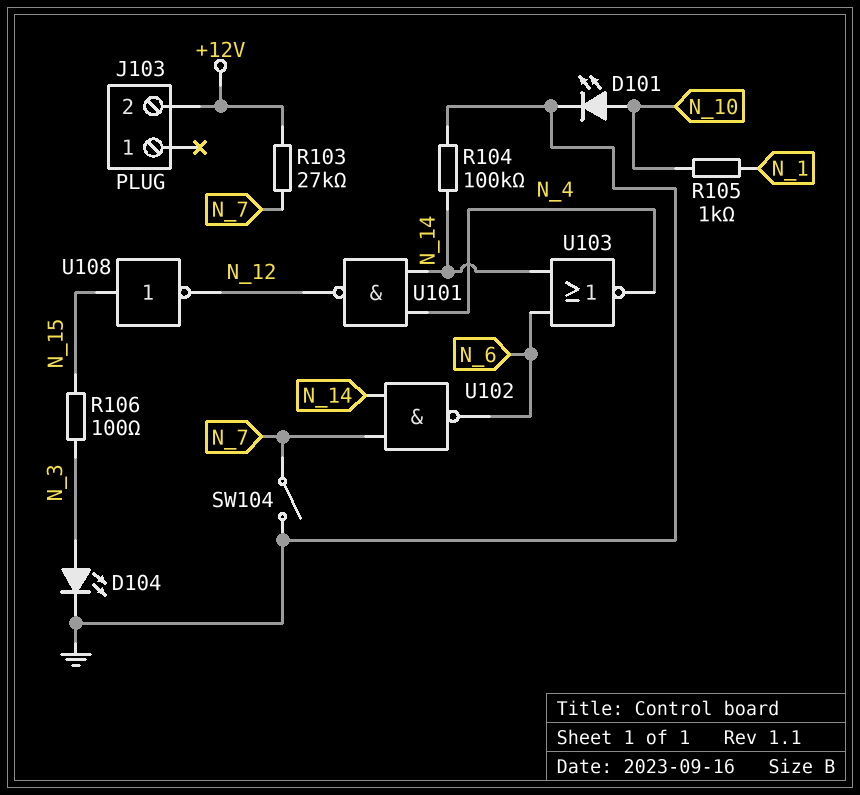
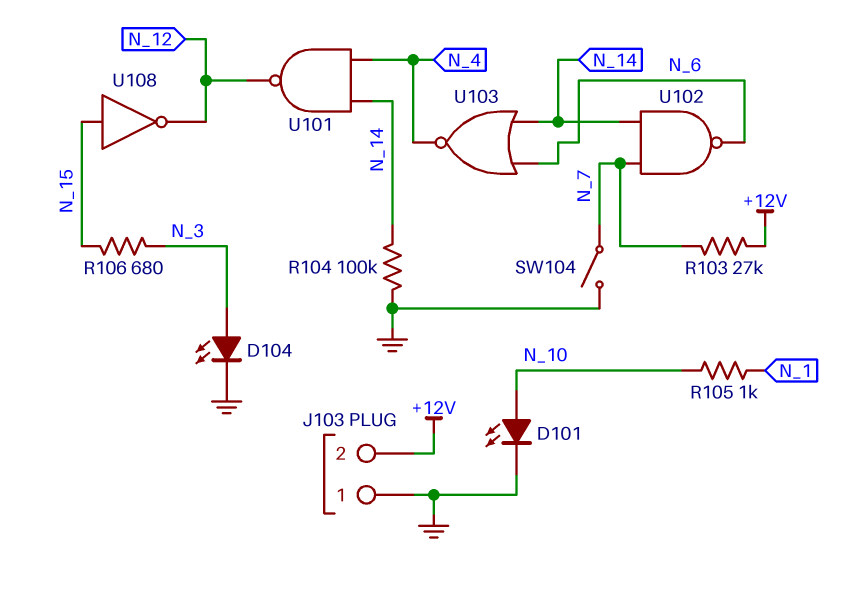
J103 pin 1: none -> GND
R106: 100 (N_3, N_15) -> 680 (N_3, N_15)

